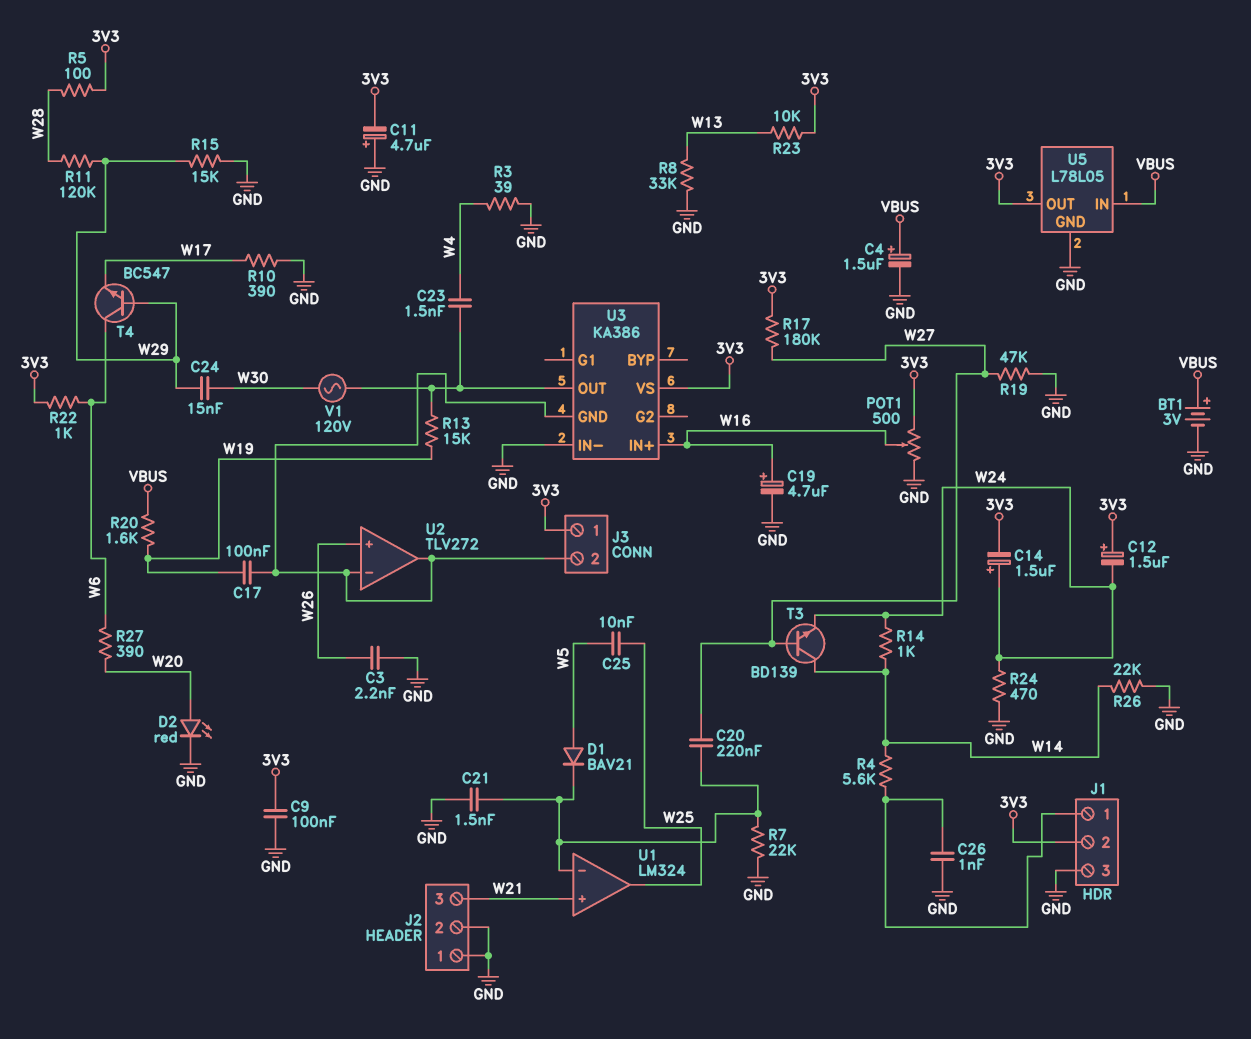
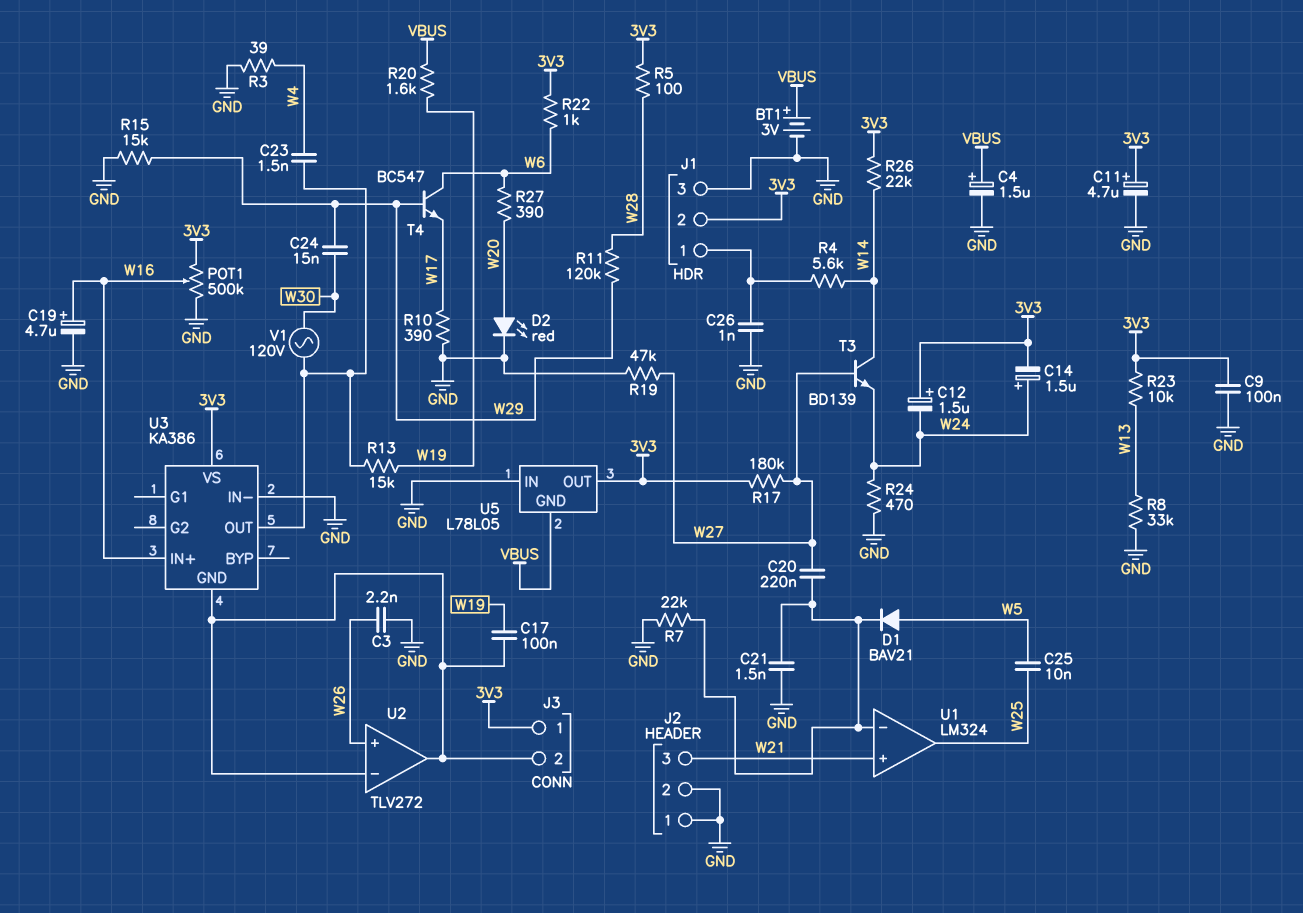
C11: 4.7uF (plus GND, minus 3V3) -> 4.7uF (plus 3V3, minus GND)
POT1: 500 (3V3, GND, wiper W16) -> 500k (3V3, GND, wiper W16)
R14: 1k (W14, W24) -> none
R26: 22k (GND, W14) -> 22k (3V3, W14)
U5 pin GND: GND -> VBUS
U5 pin IN: VBUS -> GND

